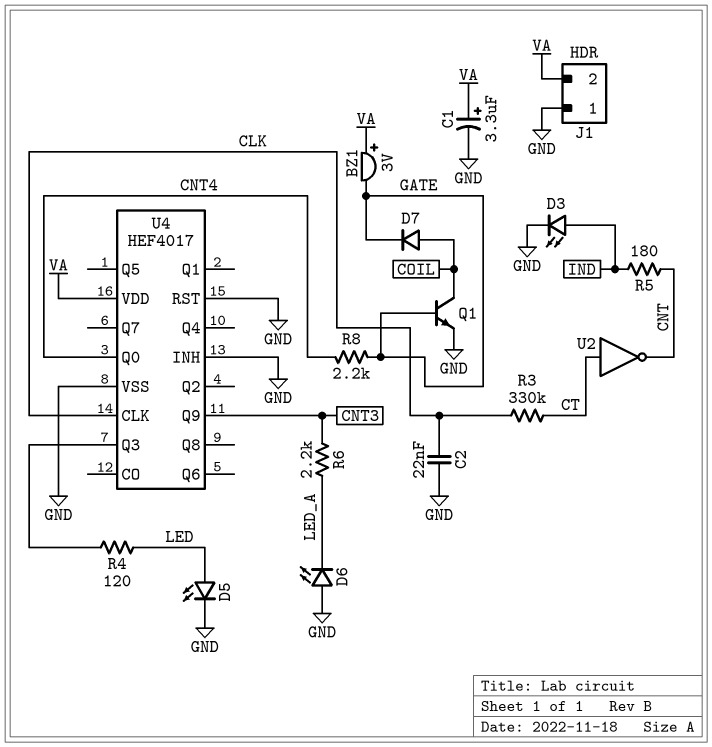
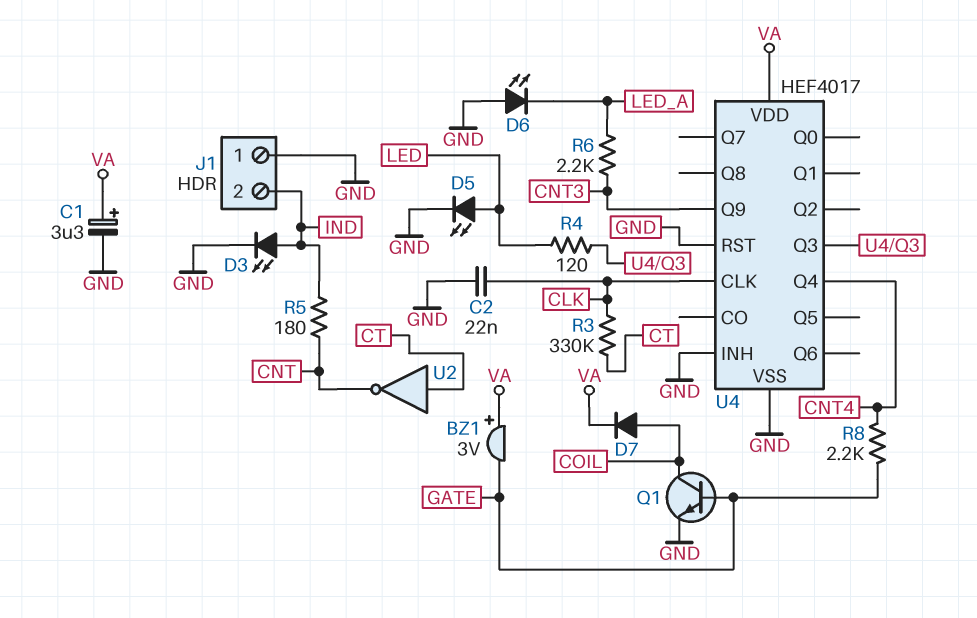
D7: diode (A COIL, K GATE) -> diode (A COIL, K VA)
J1 pin 2: VA -> IND
U4 pin Q0: CNT4 -> none
U4 pin Q4: none -> CNT4

